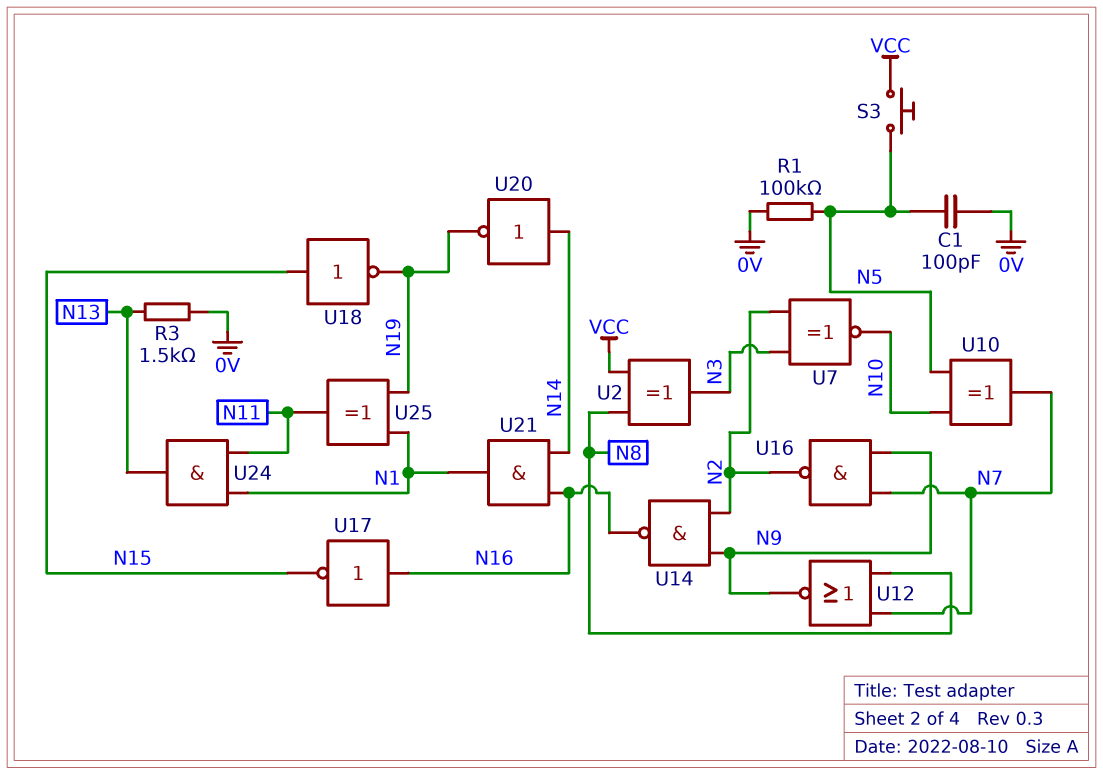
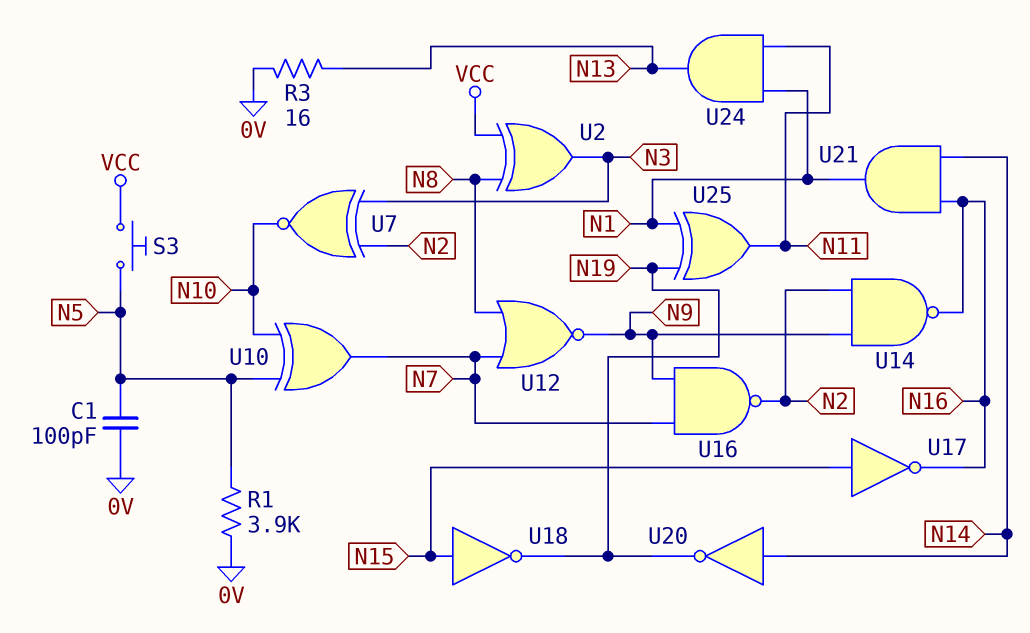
R1: 100k (0V, N5) -> 3.9k (0V, N5)
R3: 1.5k (0V, N13) -> 16 (0V, N13)
U17: NOT (in N16, out N15) -> NOT (in N15, out N16)

